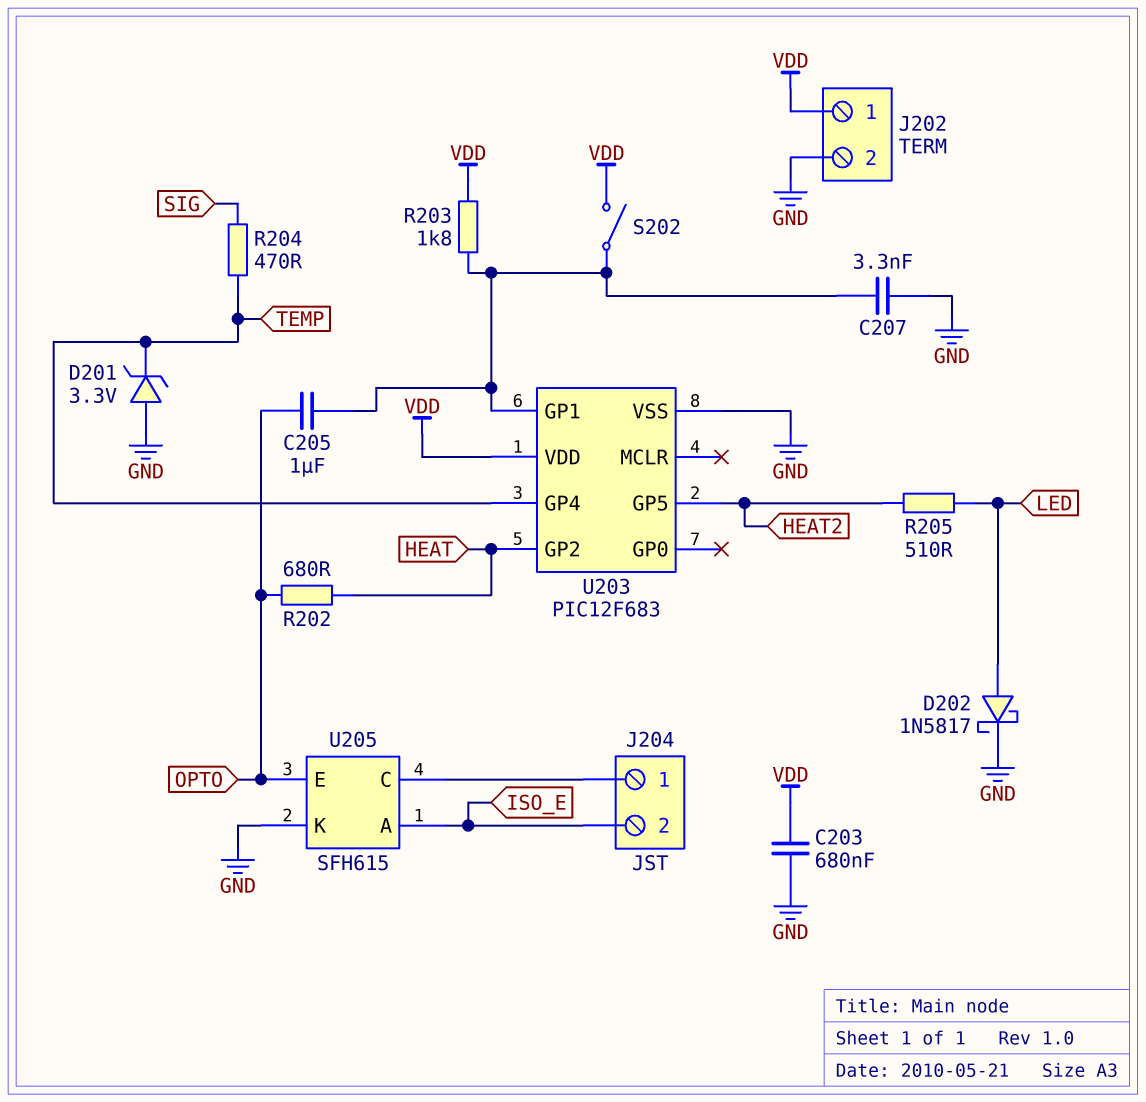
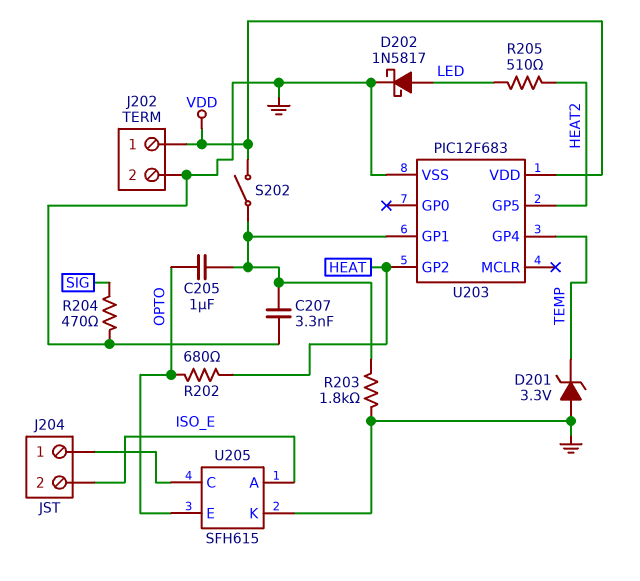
C203: 680nF (GND, VDD) -> none
R203: 1.8k (U203/GP1, VDD) -> 1.8k (GND, U203/GP1)
R204: 470 (SIG, TEMP) -> 470 (GND, SIG)

